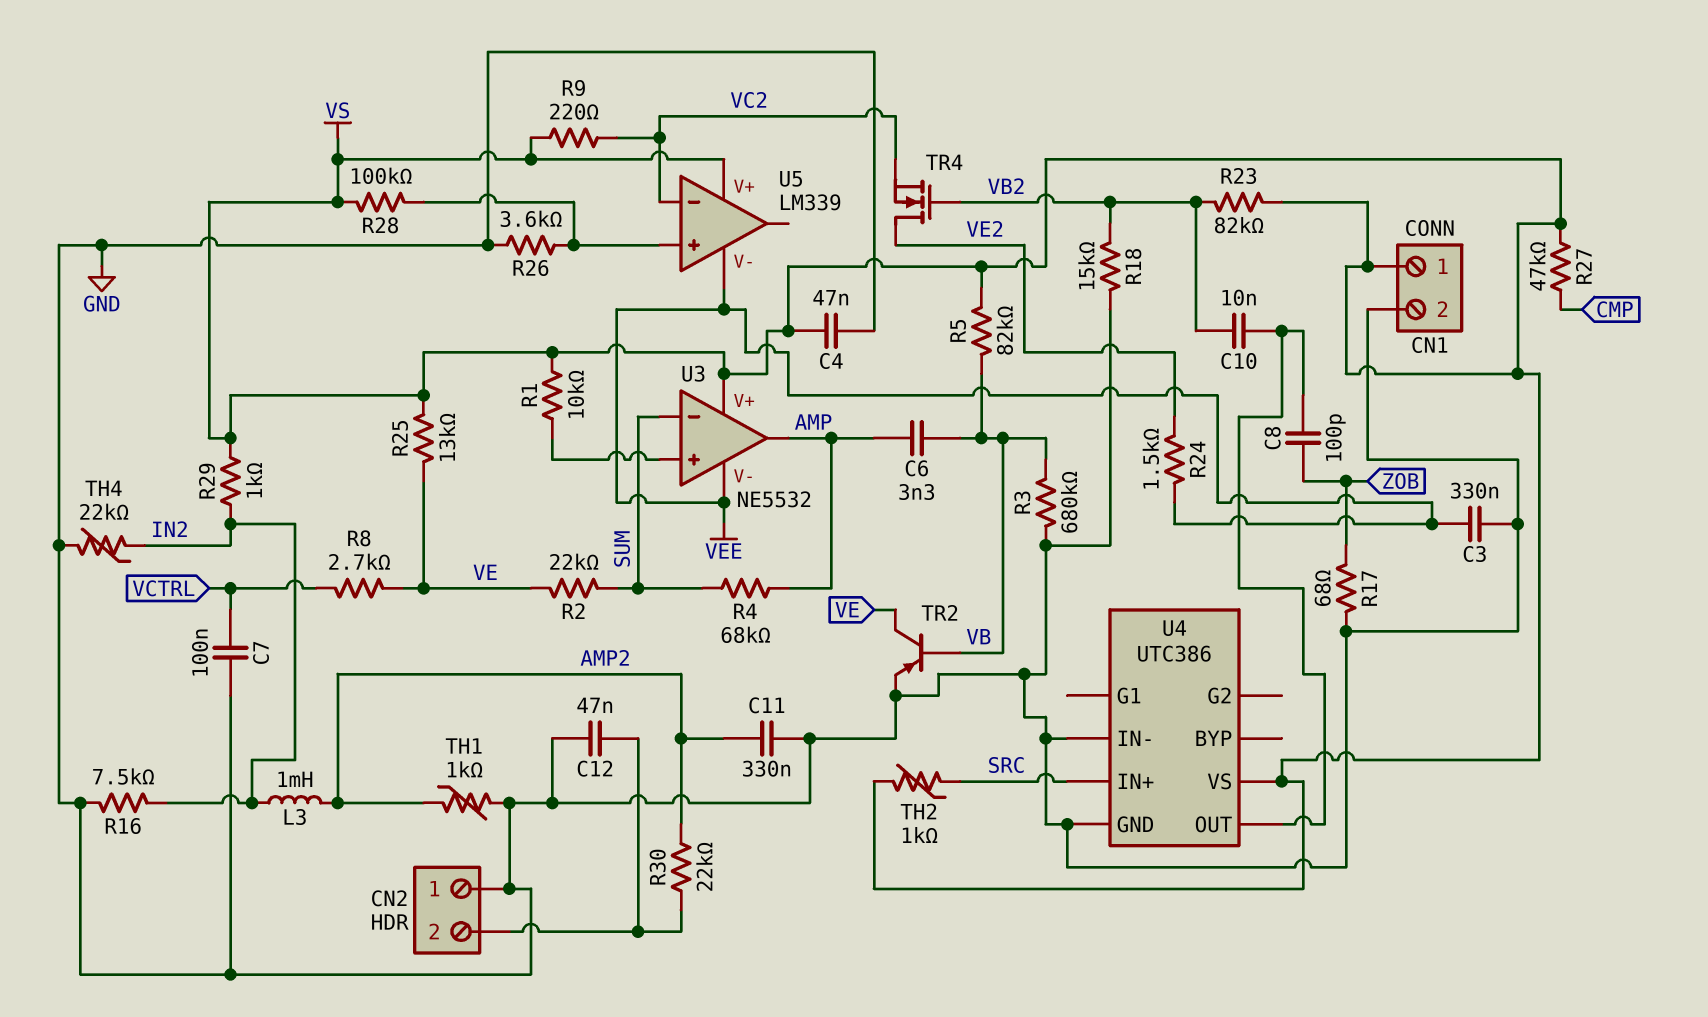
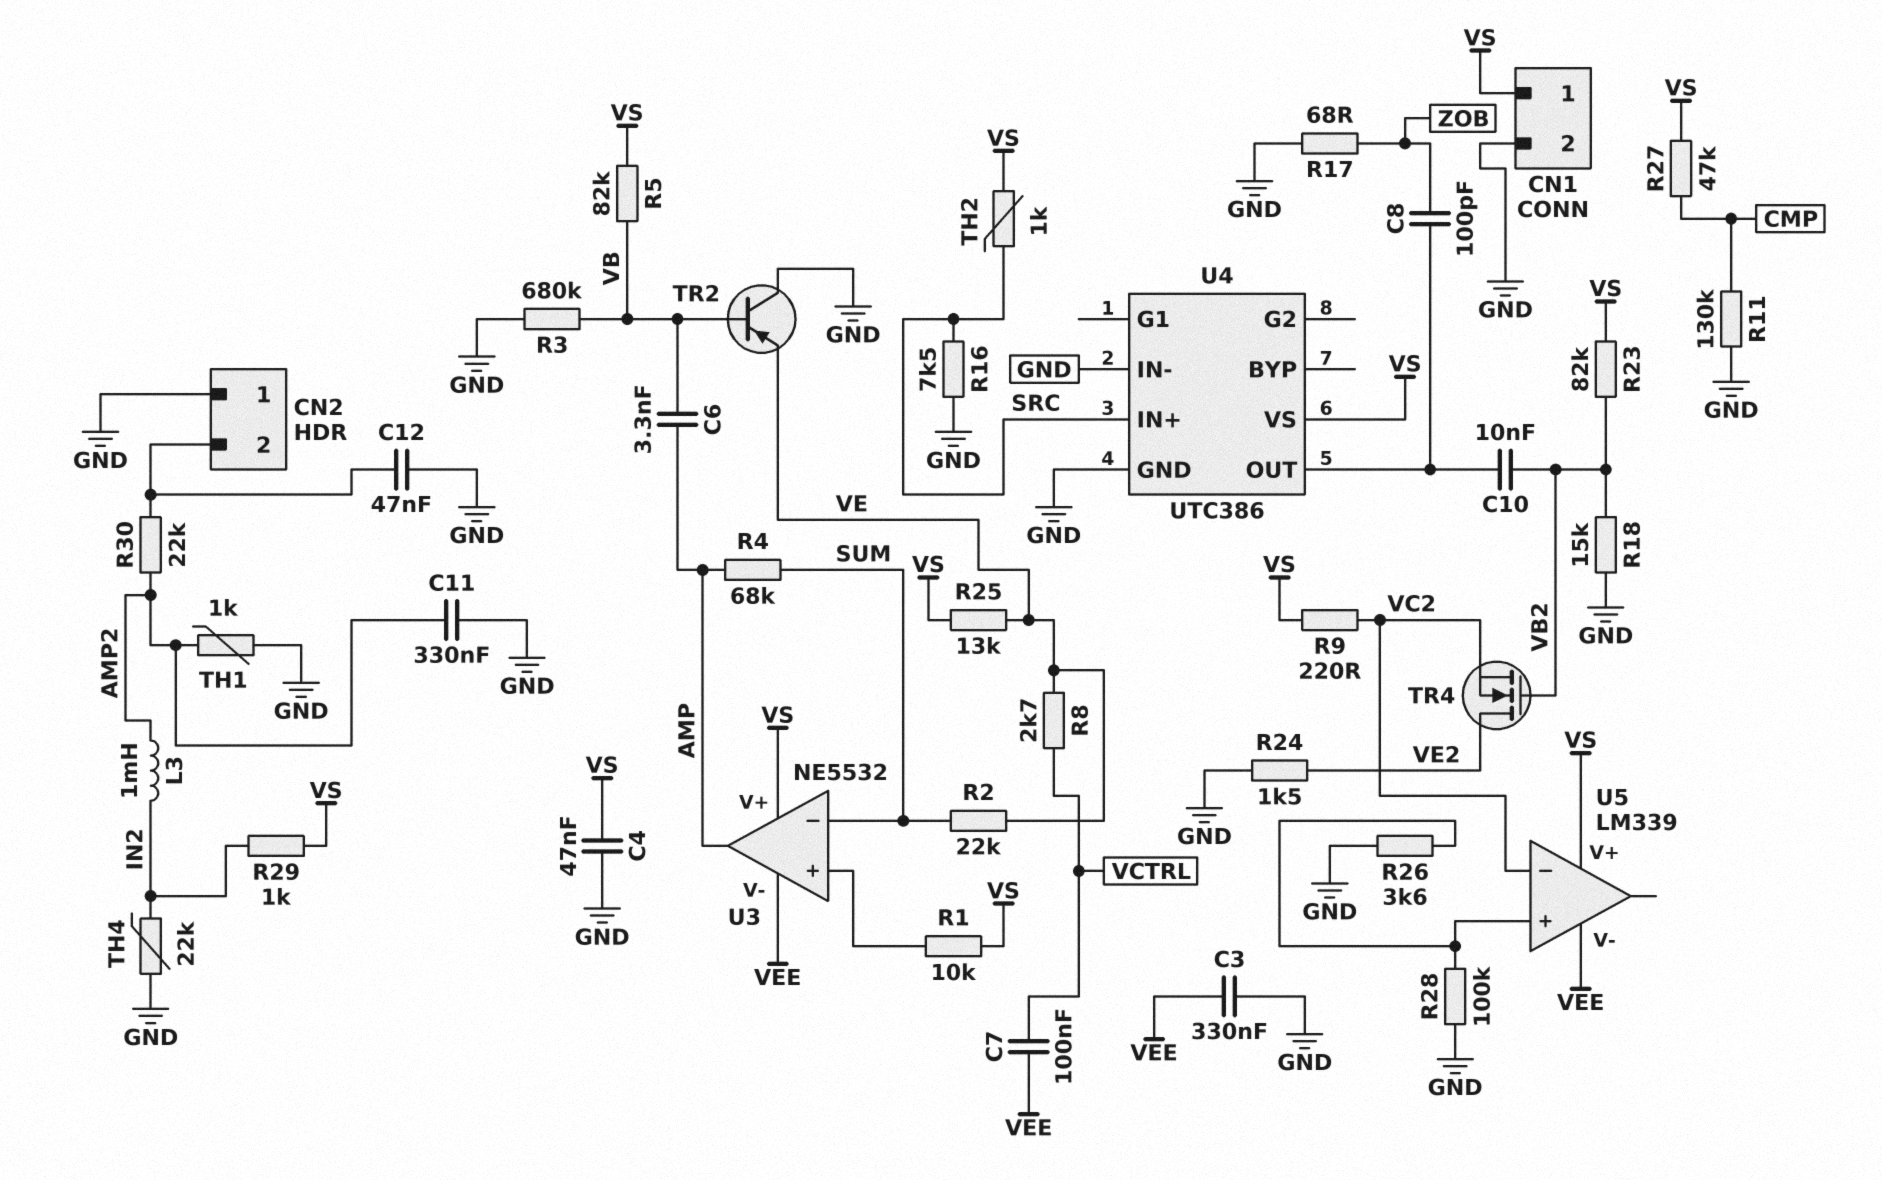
C7: 100nF (GND, VCTRL) -> 100nF (VCTRL, VEE)
R11: none -> 130k (CMP, GND)
R16: 7.5k (GND, IN2) -> 7.5k (GND, SRC)
R24: 1.5k (VE2, VEE) -> 1.5k (GND, VE2)
R28: 100k (U5/in+, VS) -> 100k (GND, U5/in+)
TR2: PNP (B VB, C VE, E GND) -> PNP (B VB, C GND, E VE)

